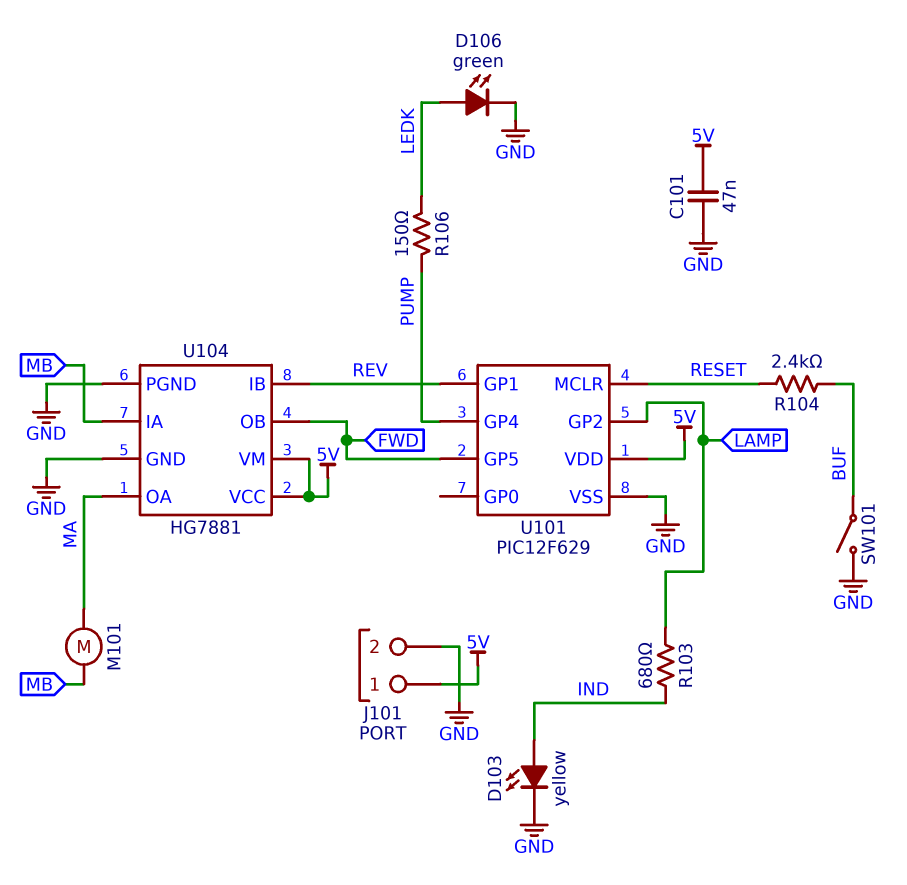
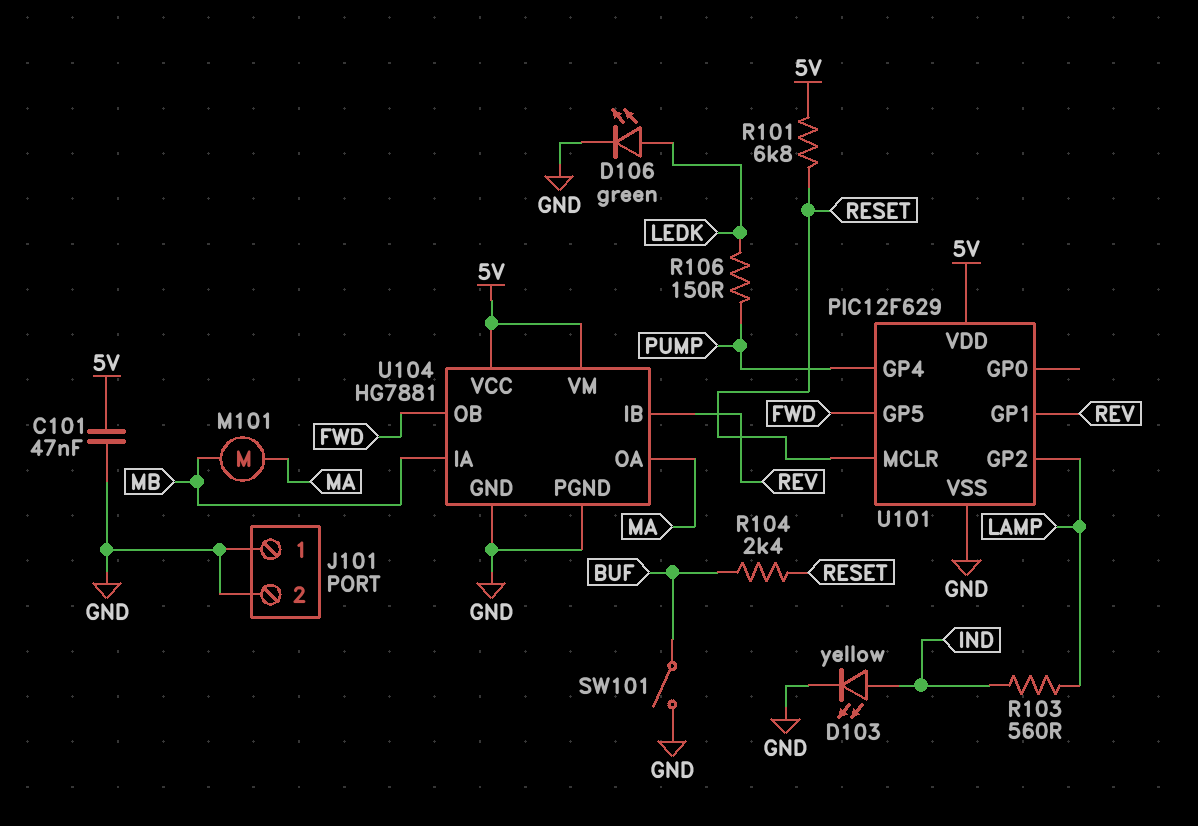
J101 pin 1: 5V -> GND
R101: none -> 6.8k (5V, RESET)
R103: 680 (IND, LAMP) -> 560 (IND, LAMP)

